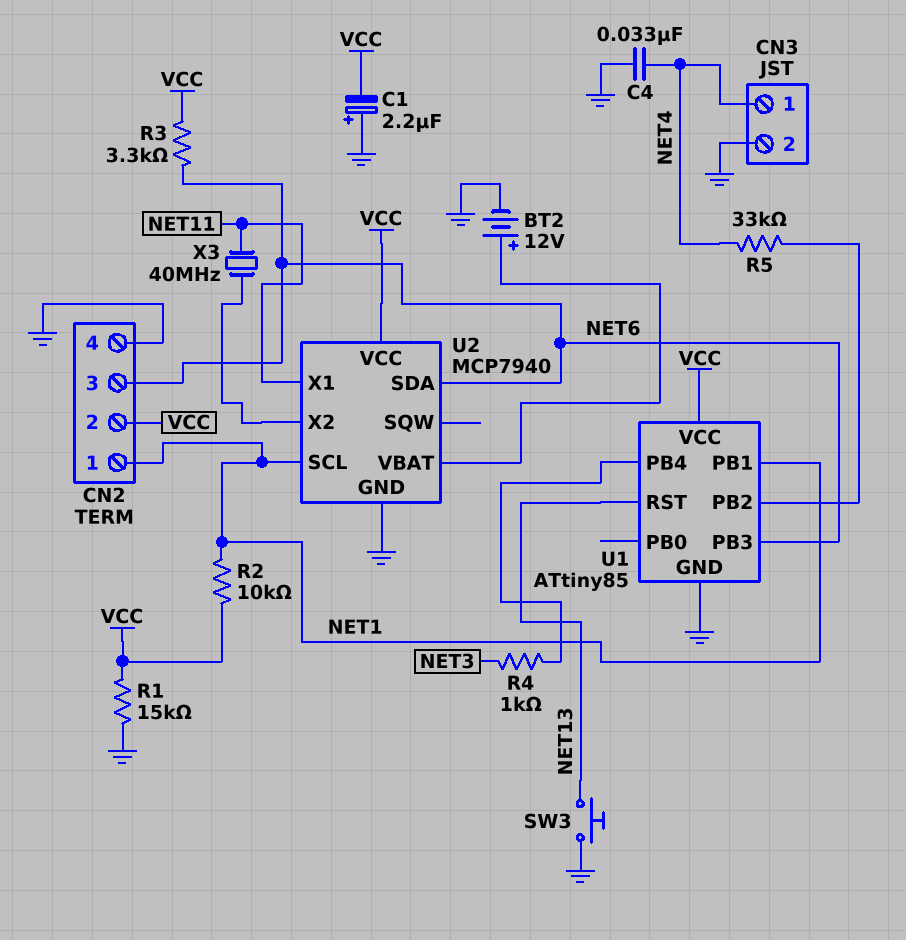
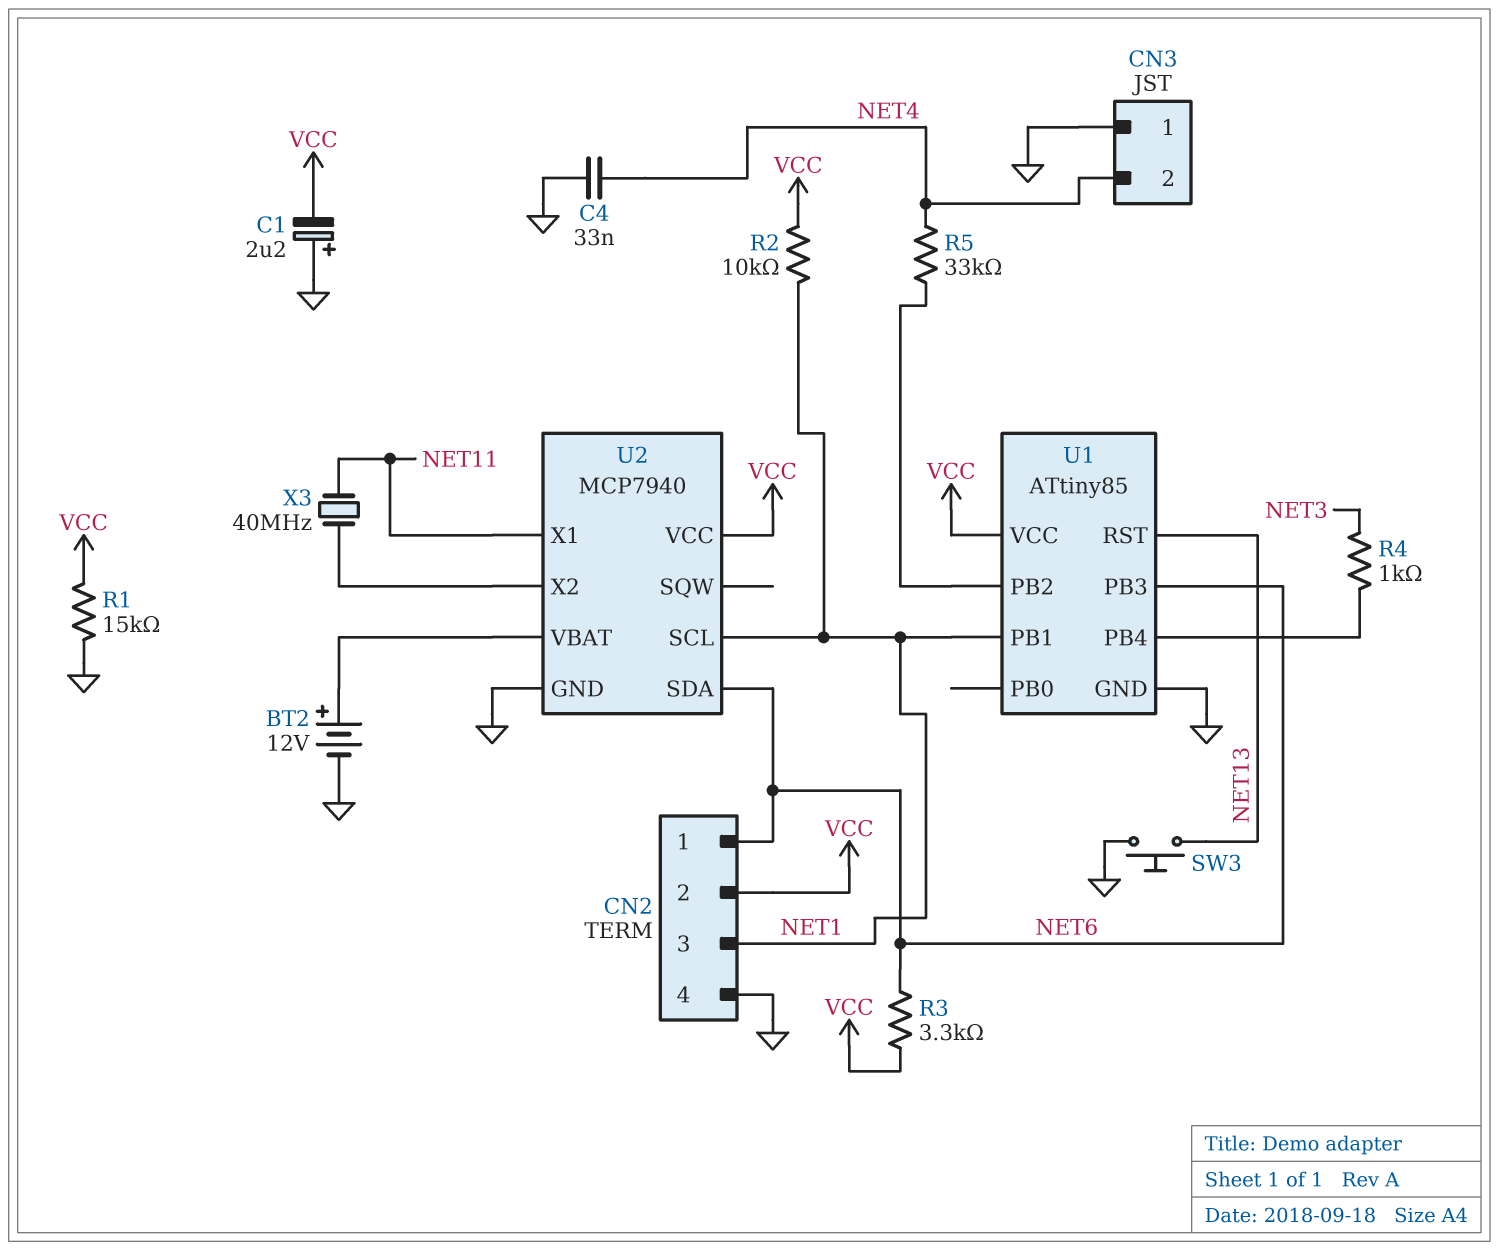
CN2 pin 1: NET1 -> NET6
CN2 pin 3: NET6 -> NET1
CN3 pin 1: NET4 -> GND
CN3 pin 2: GND -> NET4

